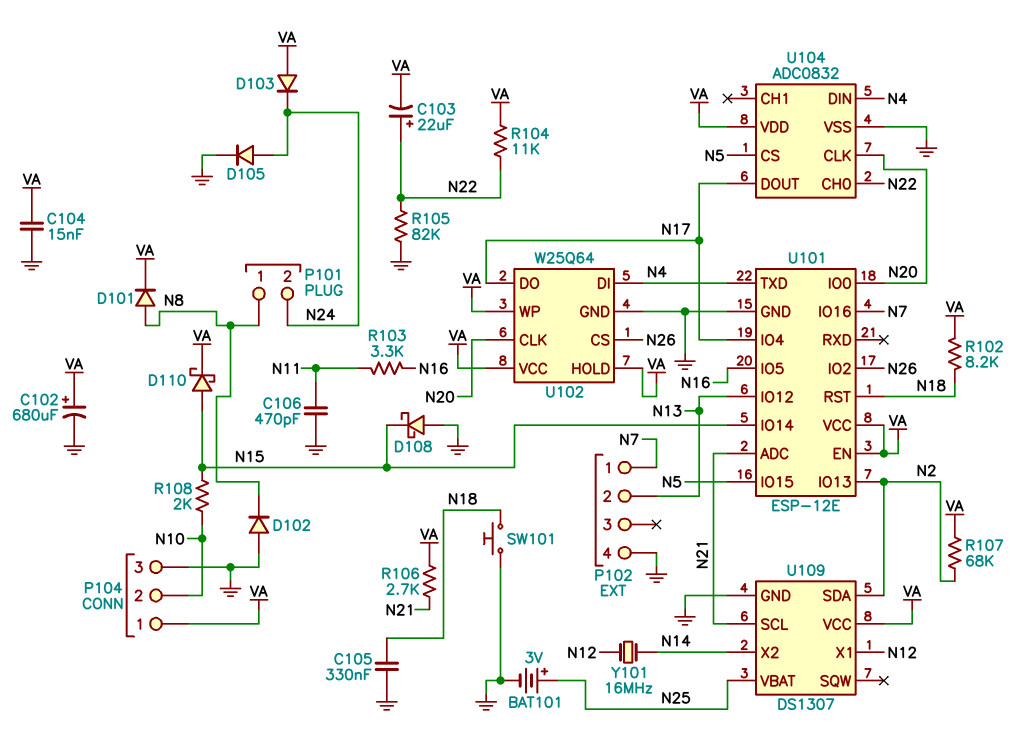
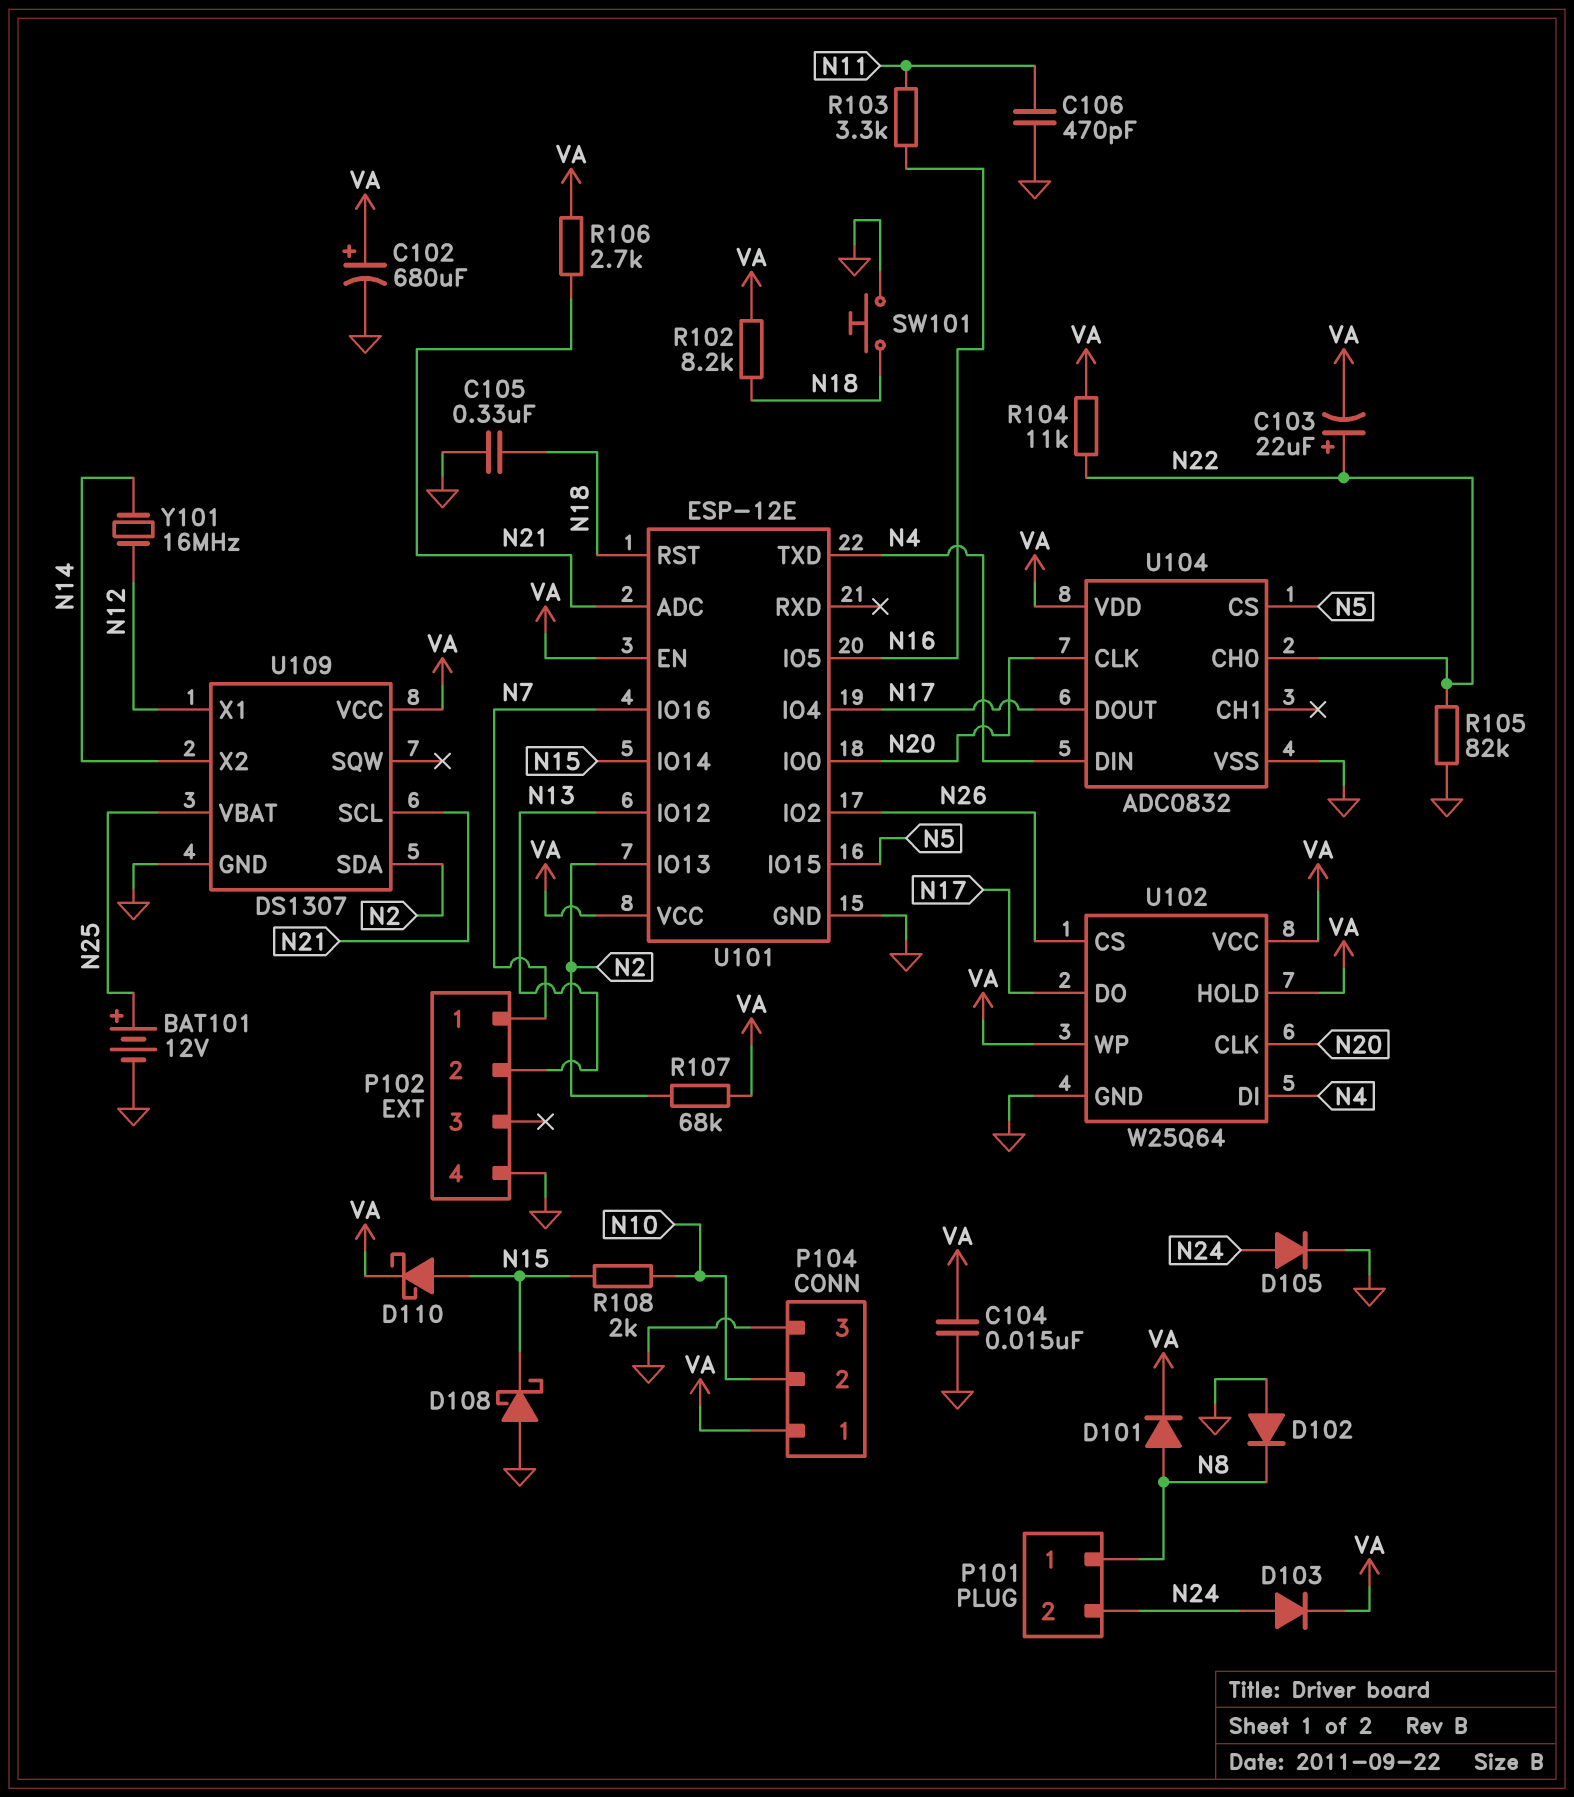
BAT101: 3V (plus N25, minus GND) -> 12V (plus N25, minus GND)
D103: diode (A VA, K N24) -> diode (A N24, K VA)

